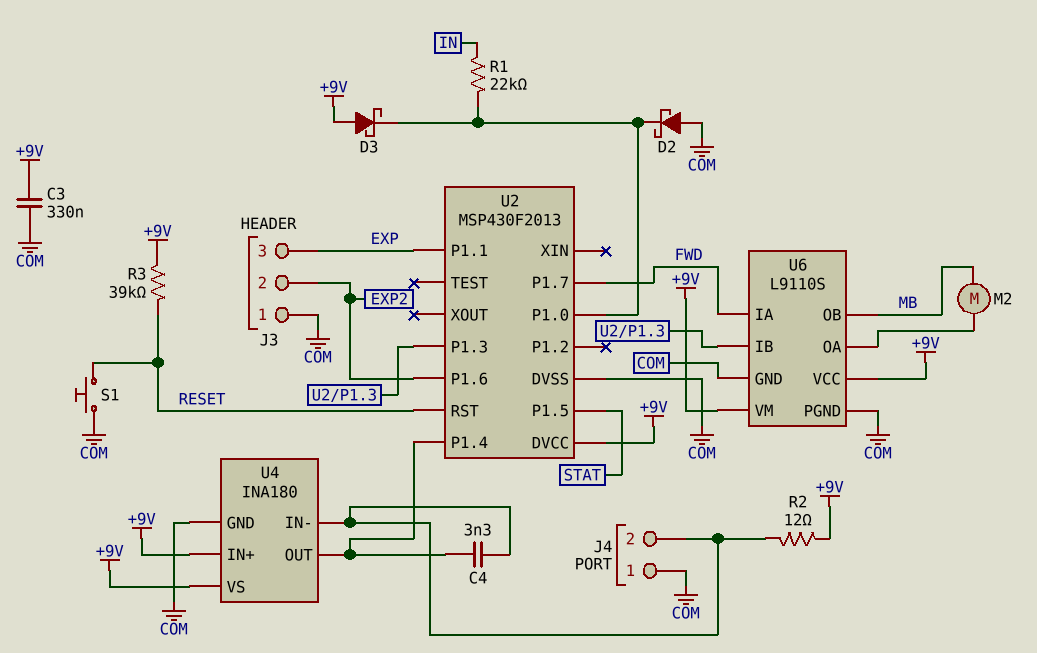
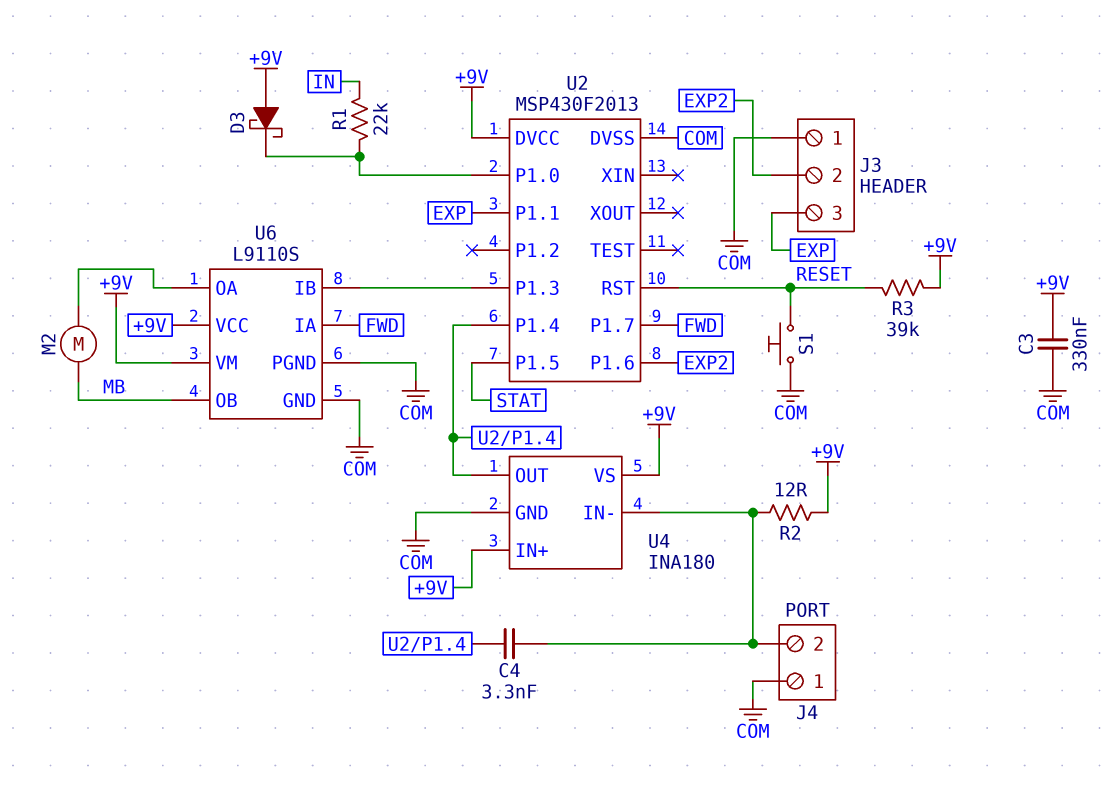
D2: schottky (A COM, K U2/P1.0) -> none

